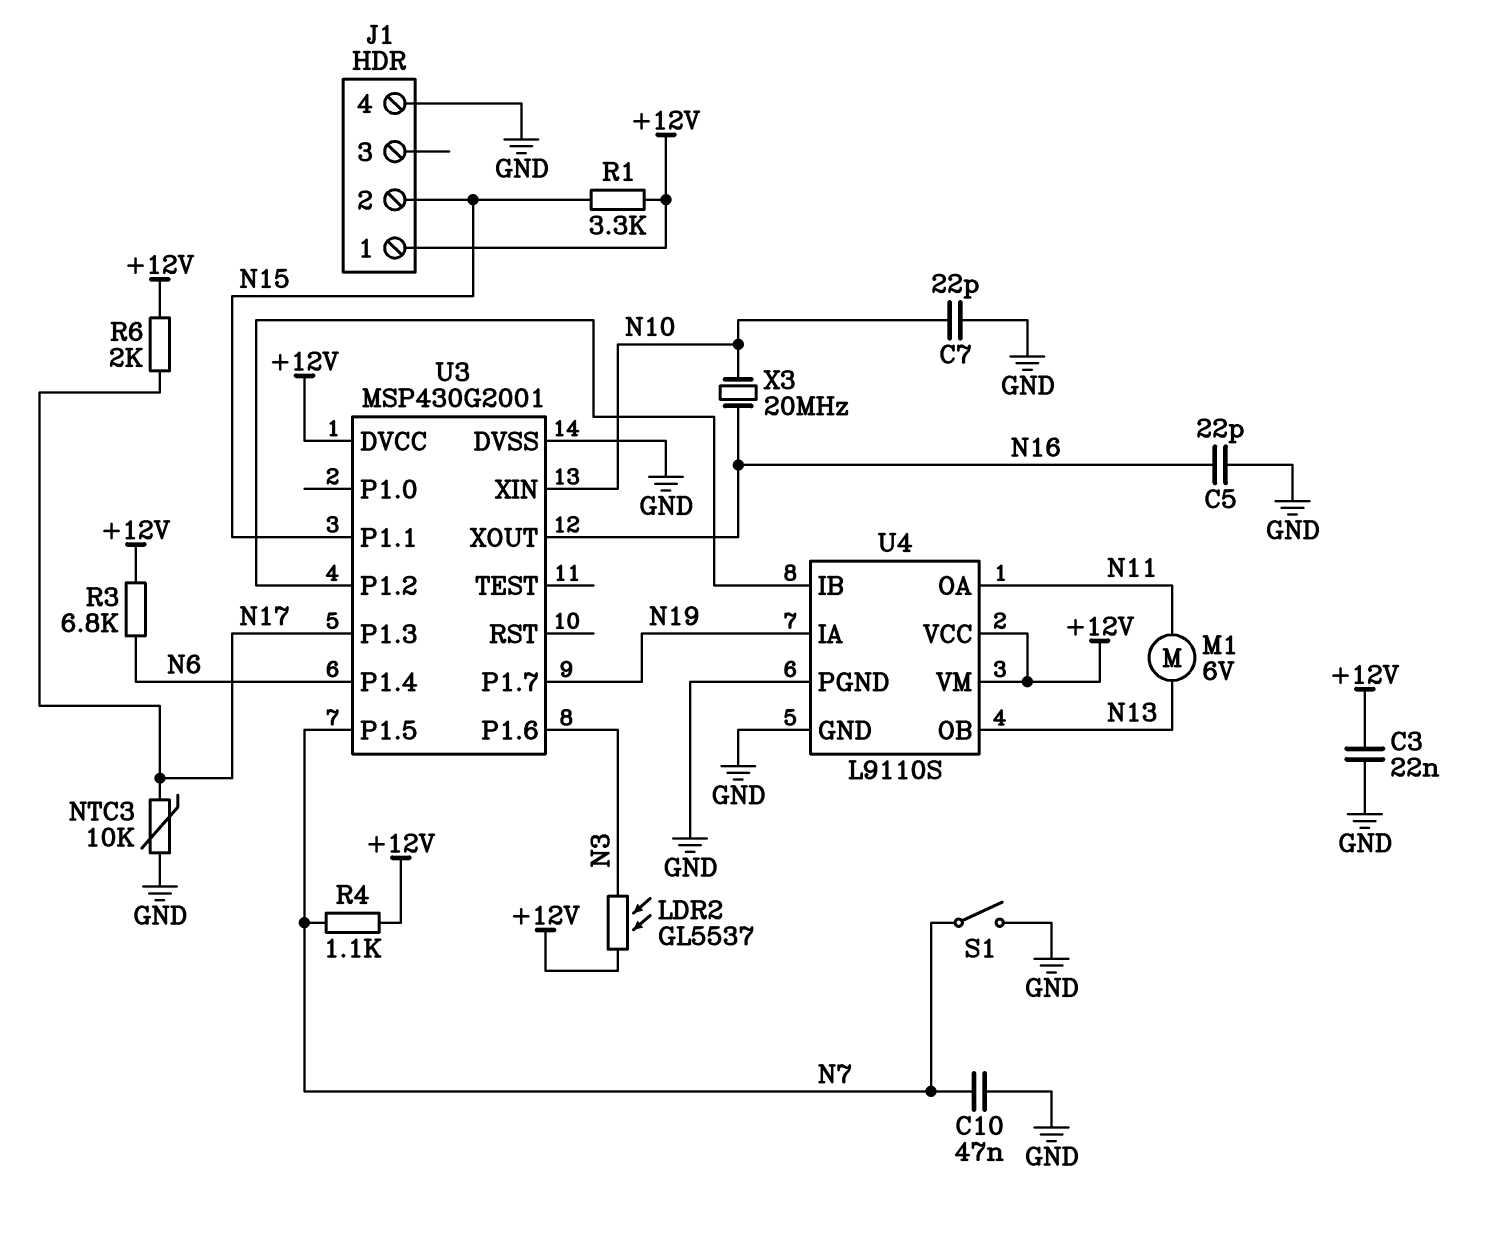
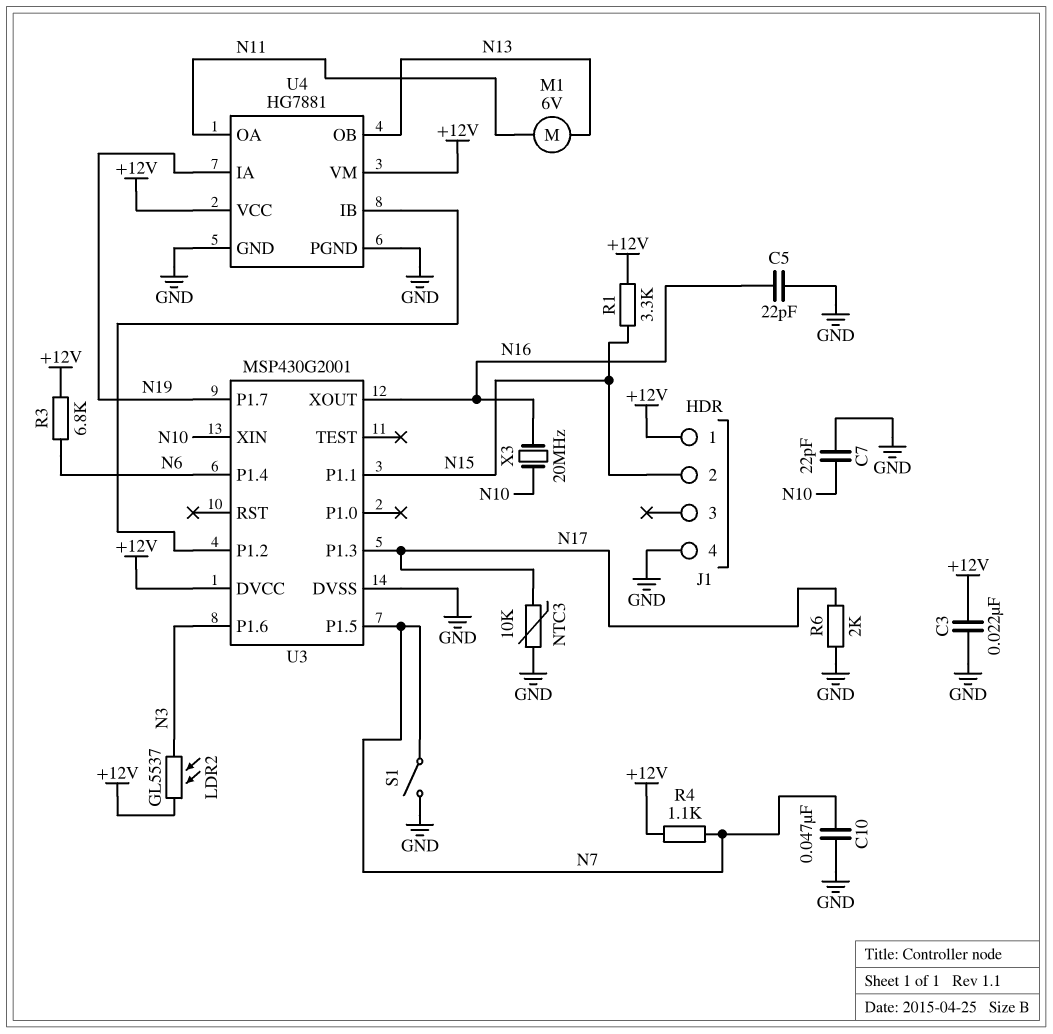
R6: 2k (+12V, N17) -> 2k (GND, N17)
U4: L9110S -> HG7881

